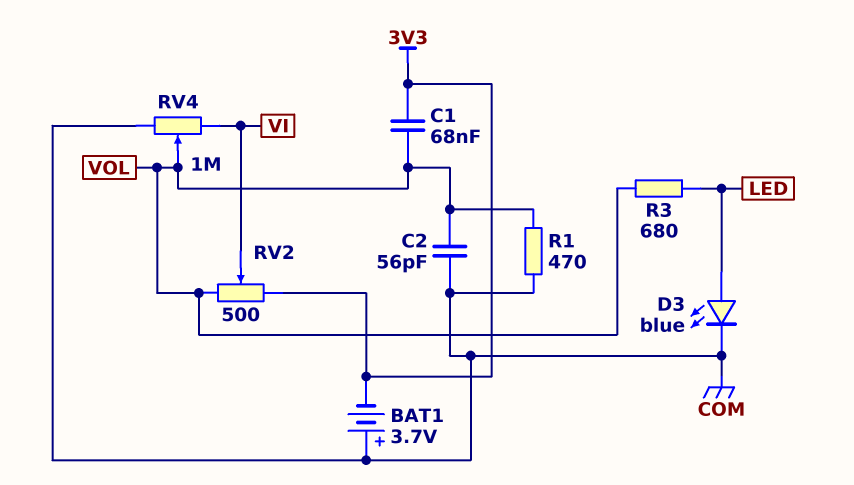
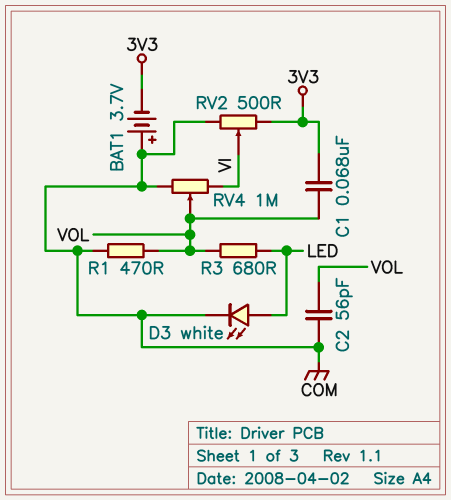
D3: LED blue (A LED, K COM) -> LED white (A LED, K COM)
RV2: 500 (3V3, VOL, wiper VI) -> 500 (3V3, COM, wiper VI)

